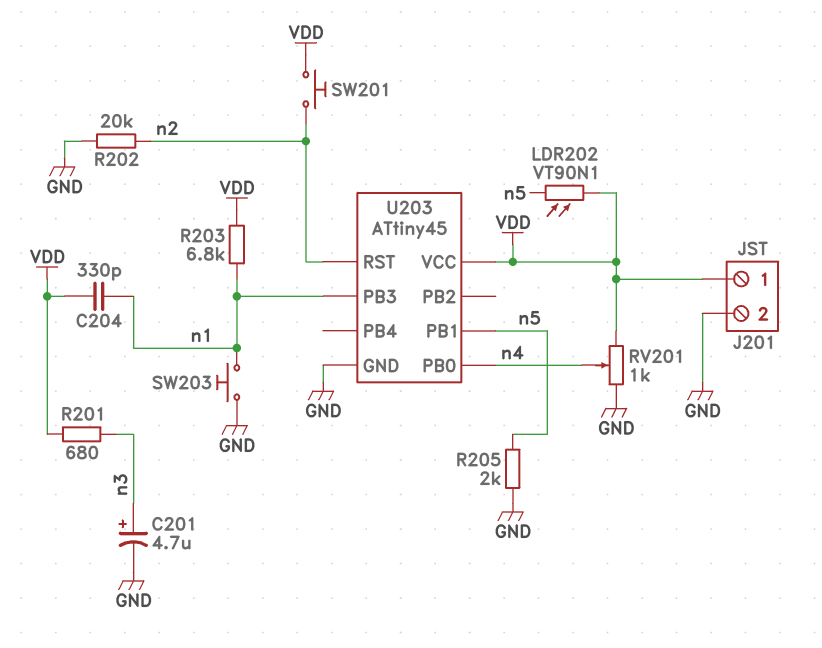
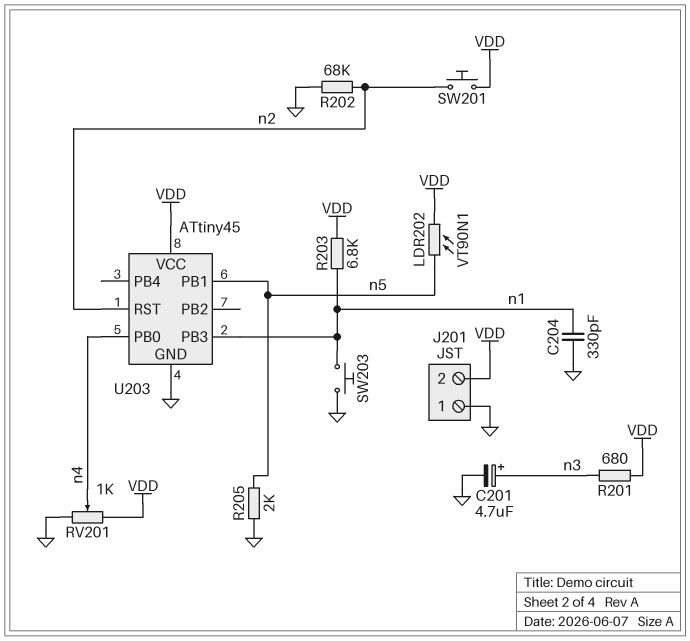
C204: 330pF (VDD, n1) -> 330pF (GND, n1)
J201 pin 1: VDD -> GND
J201 pin 2: GND -> VDD
R202: 20k (GND, n2) -> 68k (GND, n2)

